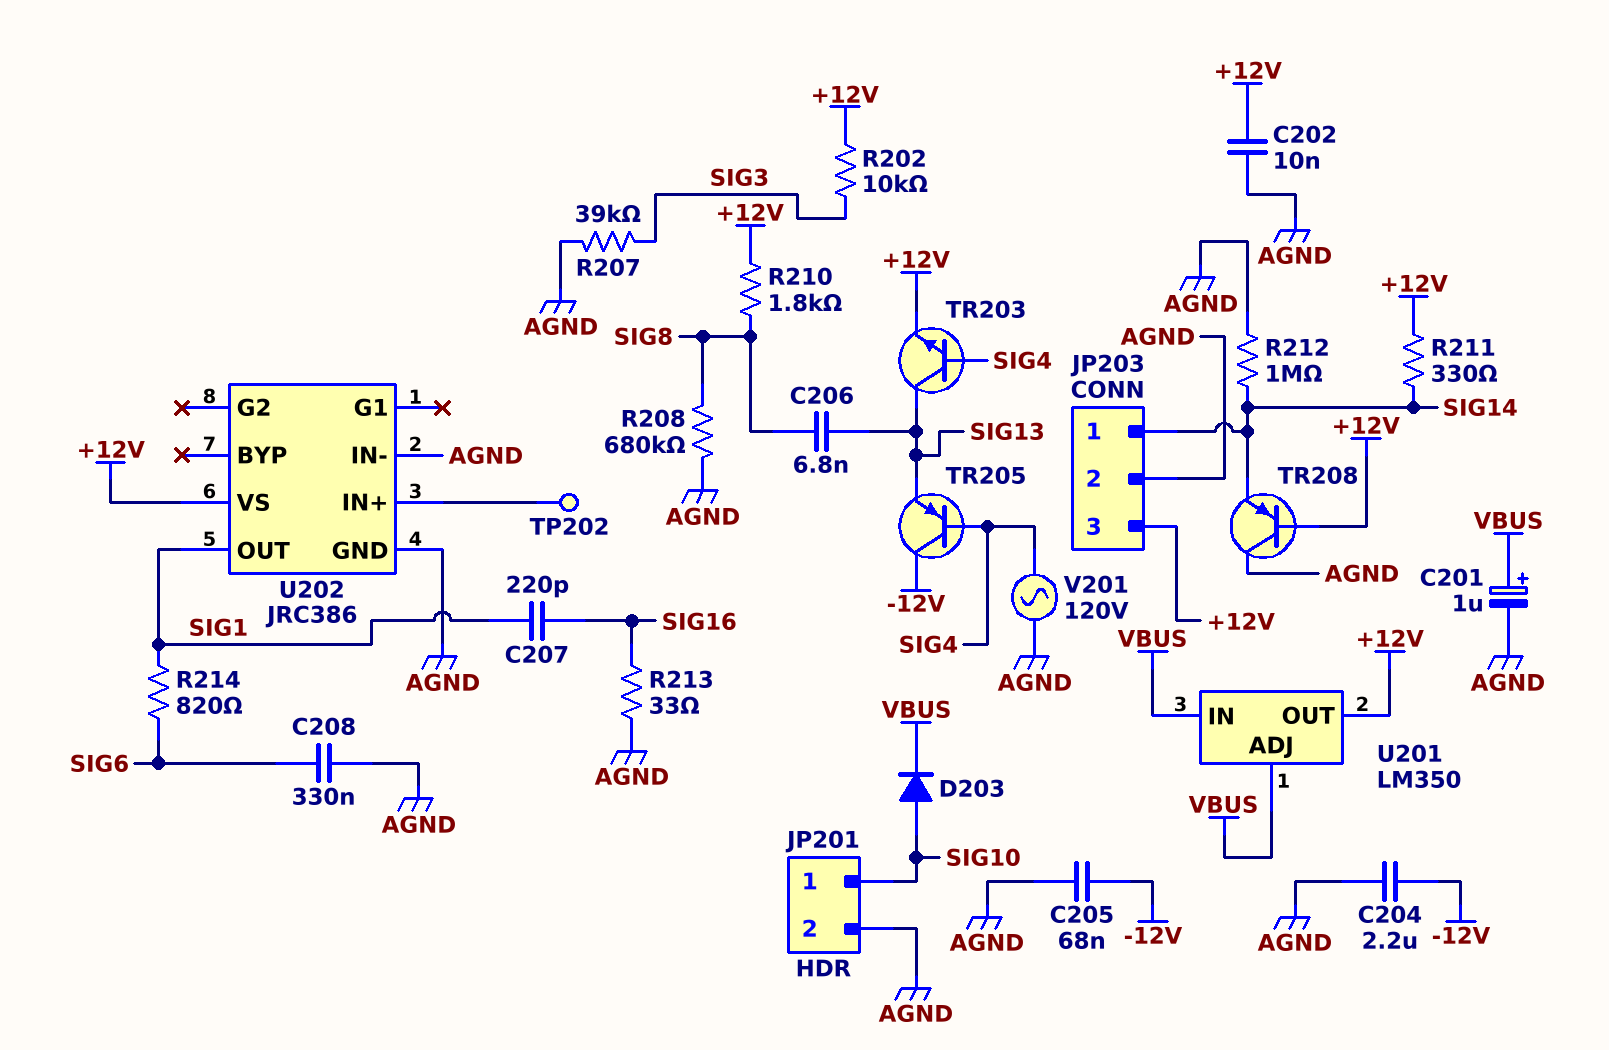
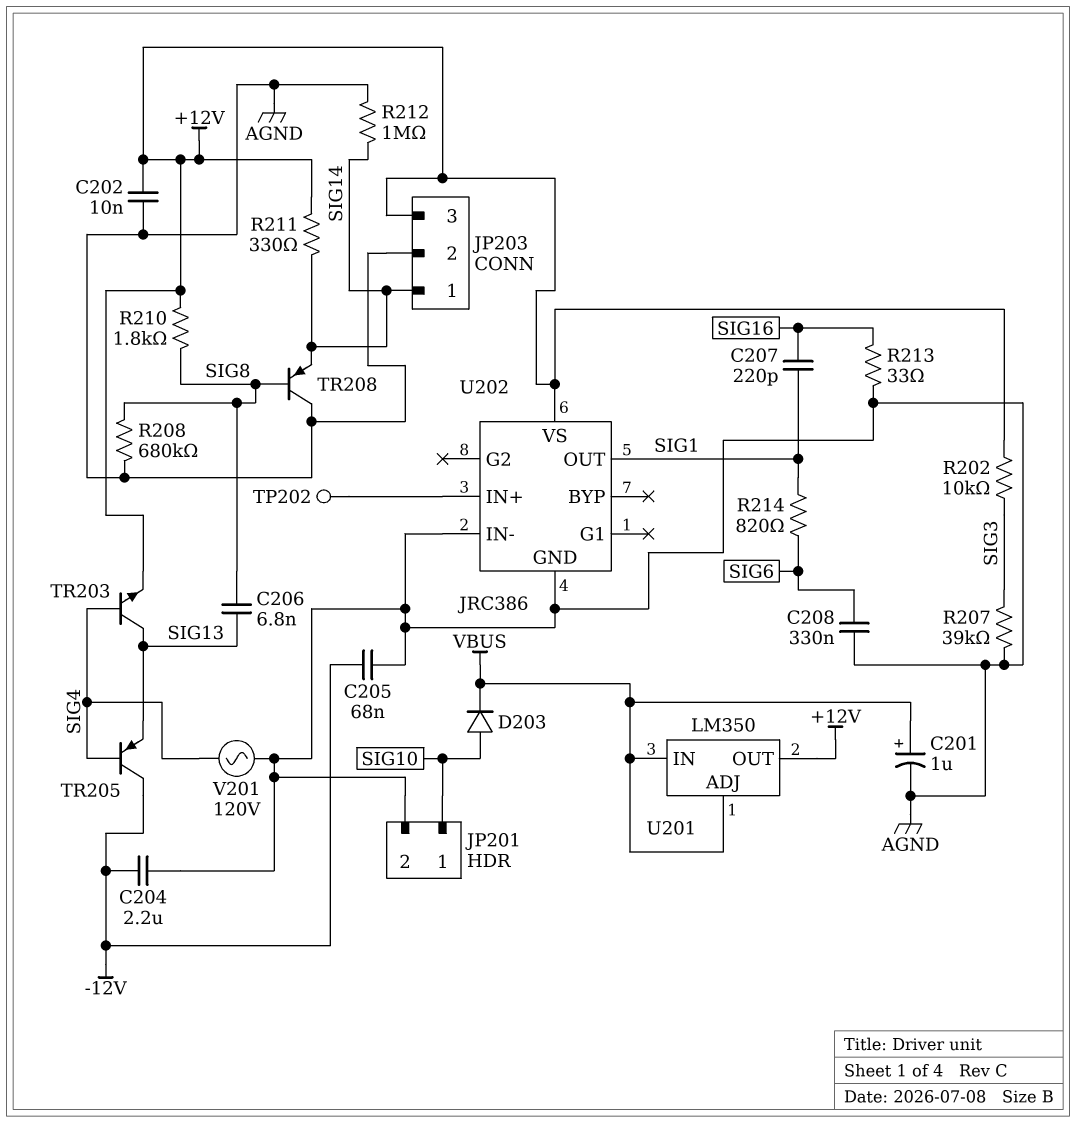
TR208: PNP (B +12V, C AGND, E SIG14) -> PNP (B SIG8, C AGND, E SIG14)

